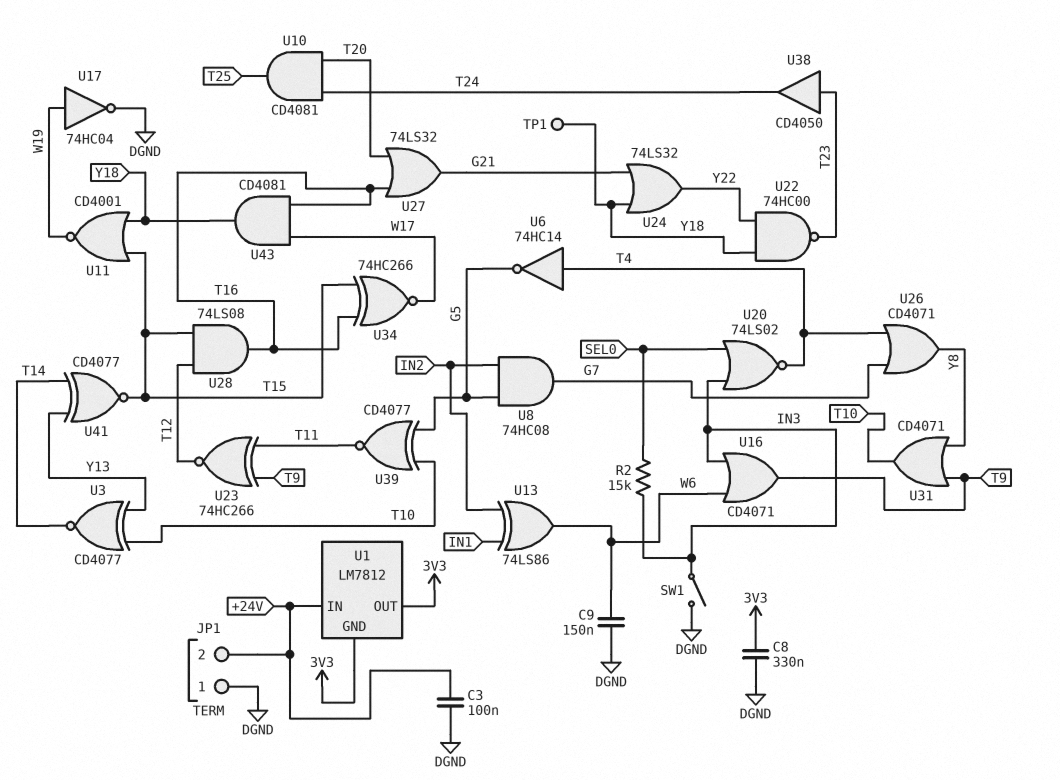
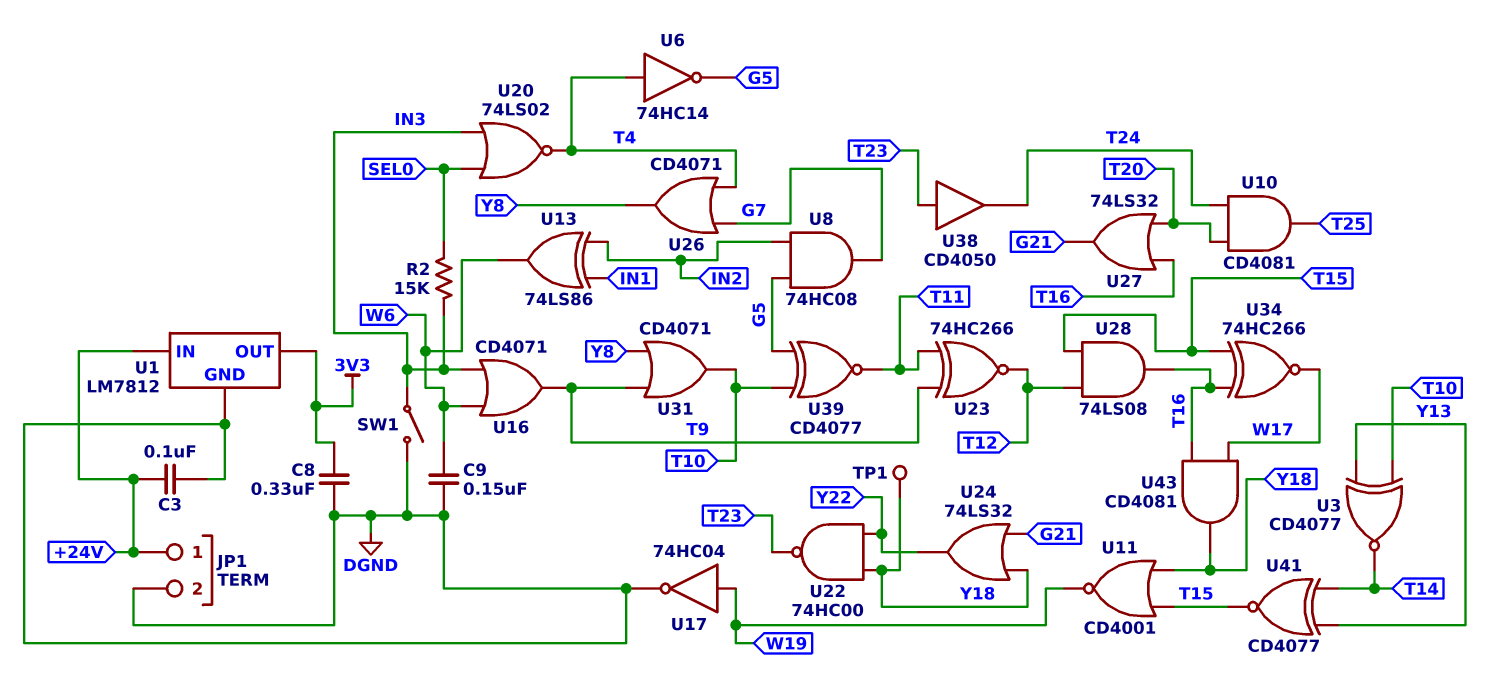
JP1 pin 1: DGND -> +24V
JP1 pin 2: +24V -> DGND
U1 pin GND: 3V3 -> DGND

